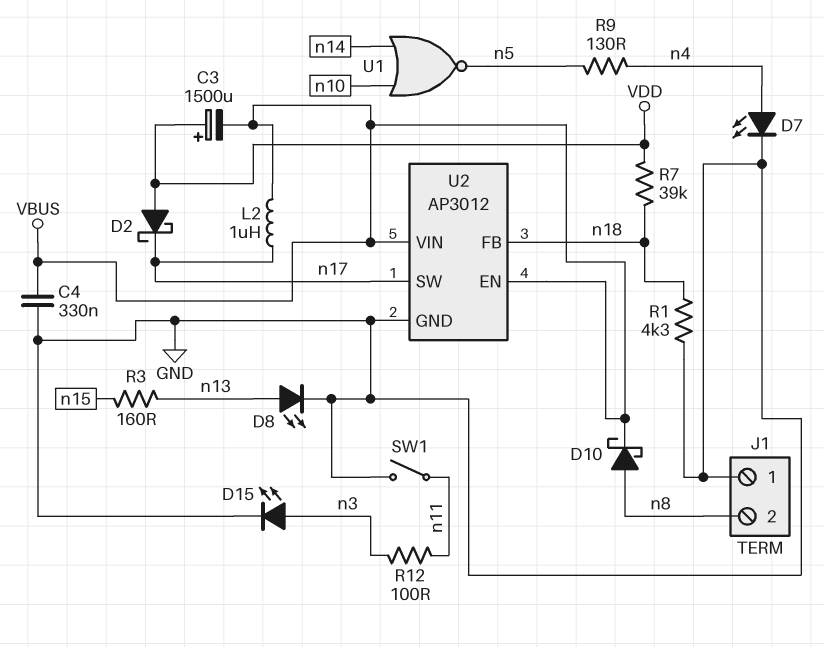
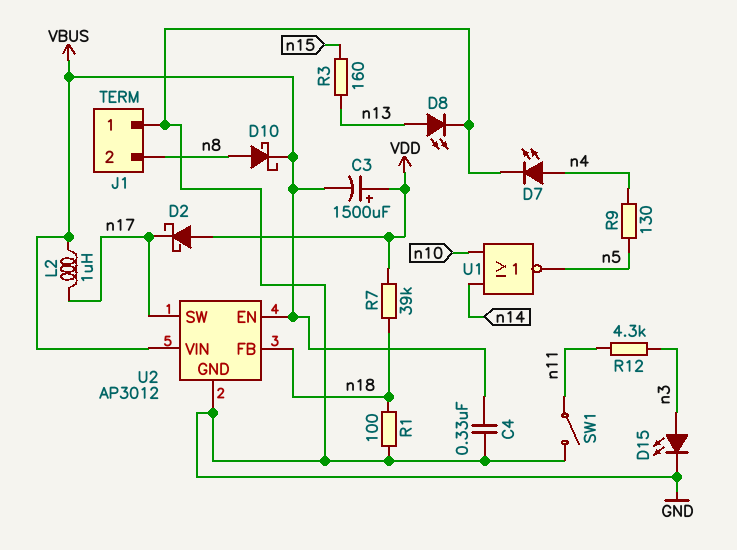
R1: 4.3k (GND, n18) -> 100 (GND, n18)
R12: 100 (n3, n11) -> 4.3k (n3, n11)

